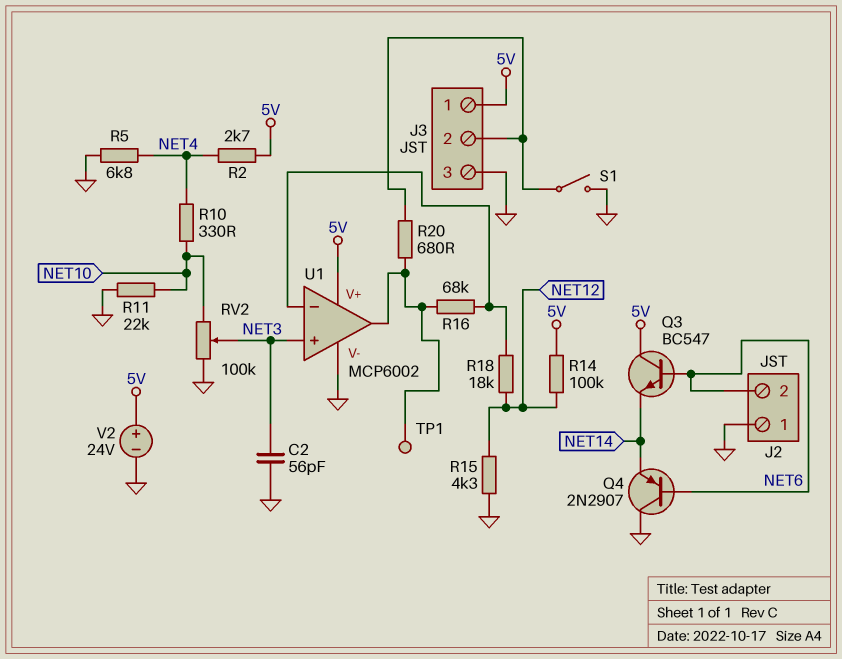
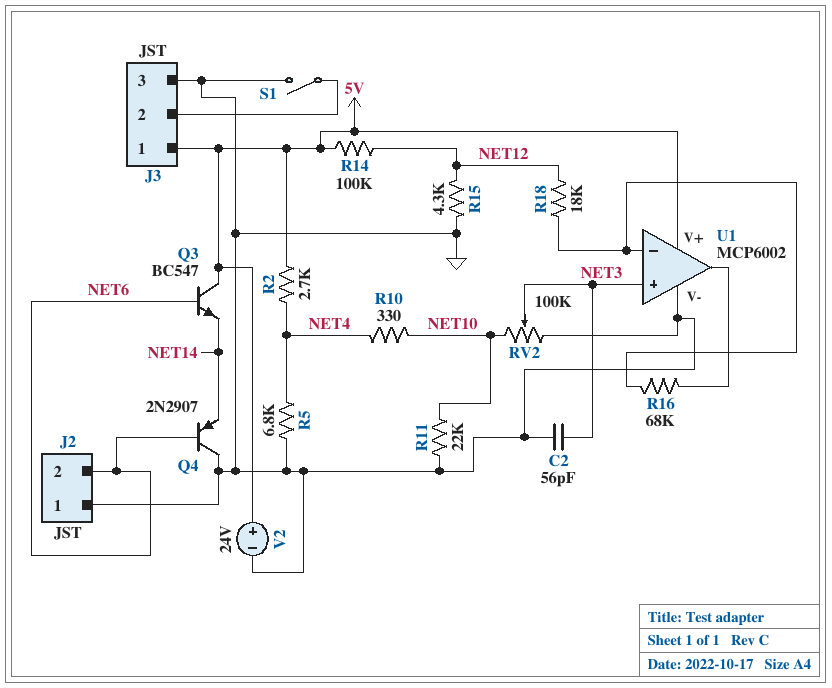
R20: 680 (J3/2, U1/out) -> none
TP1: test point (U1/out) -> none

